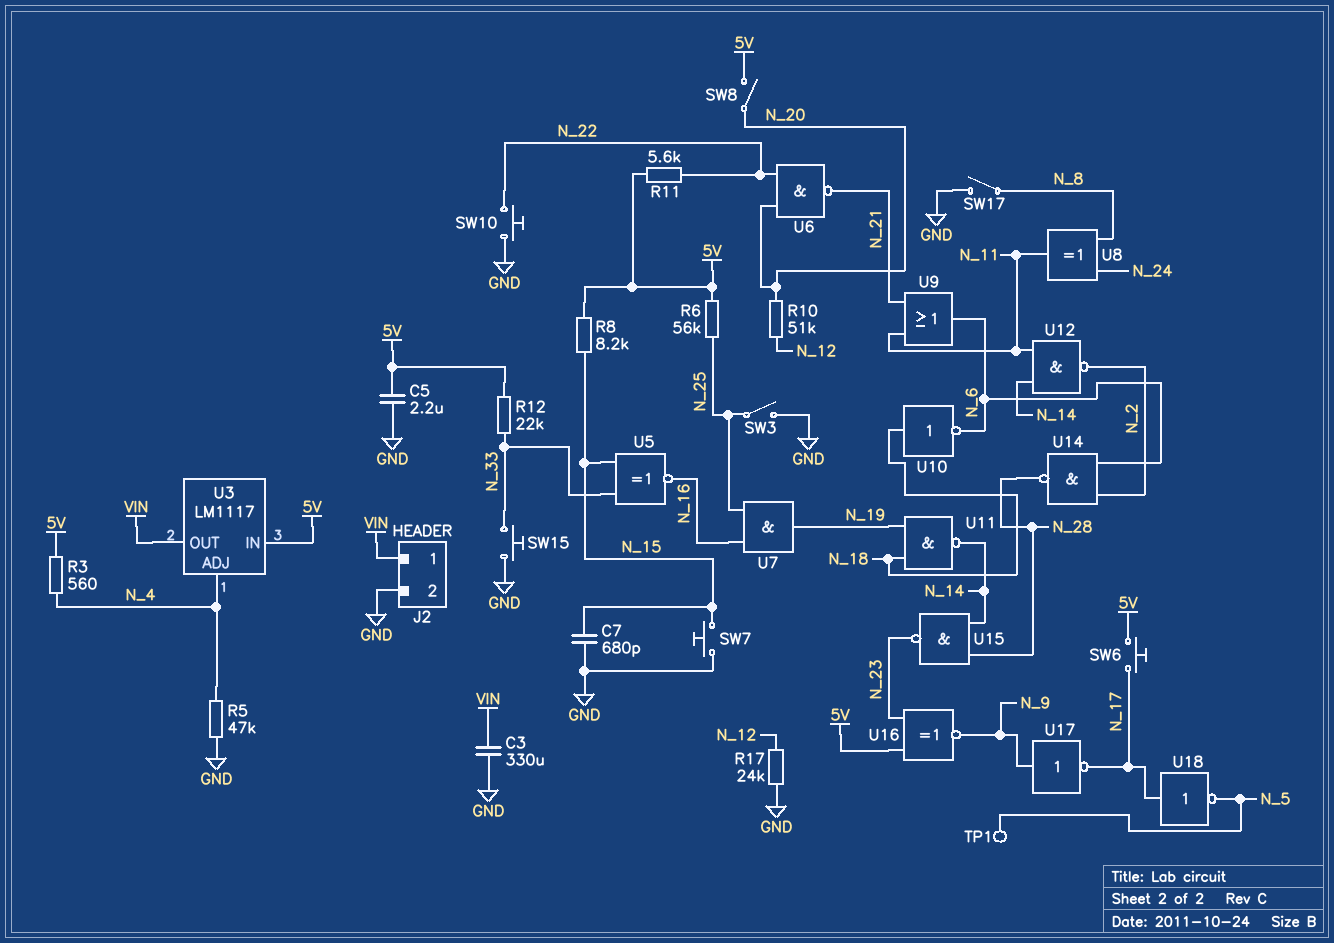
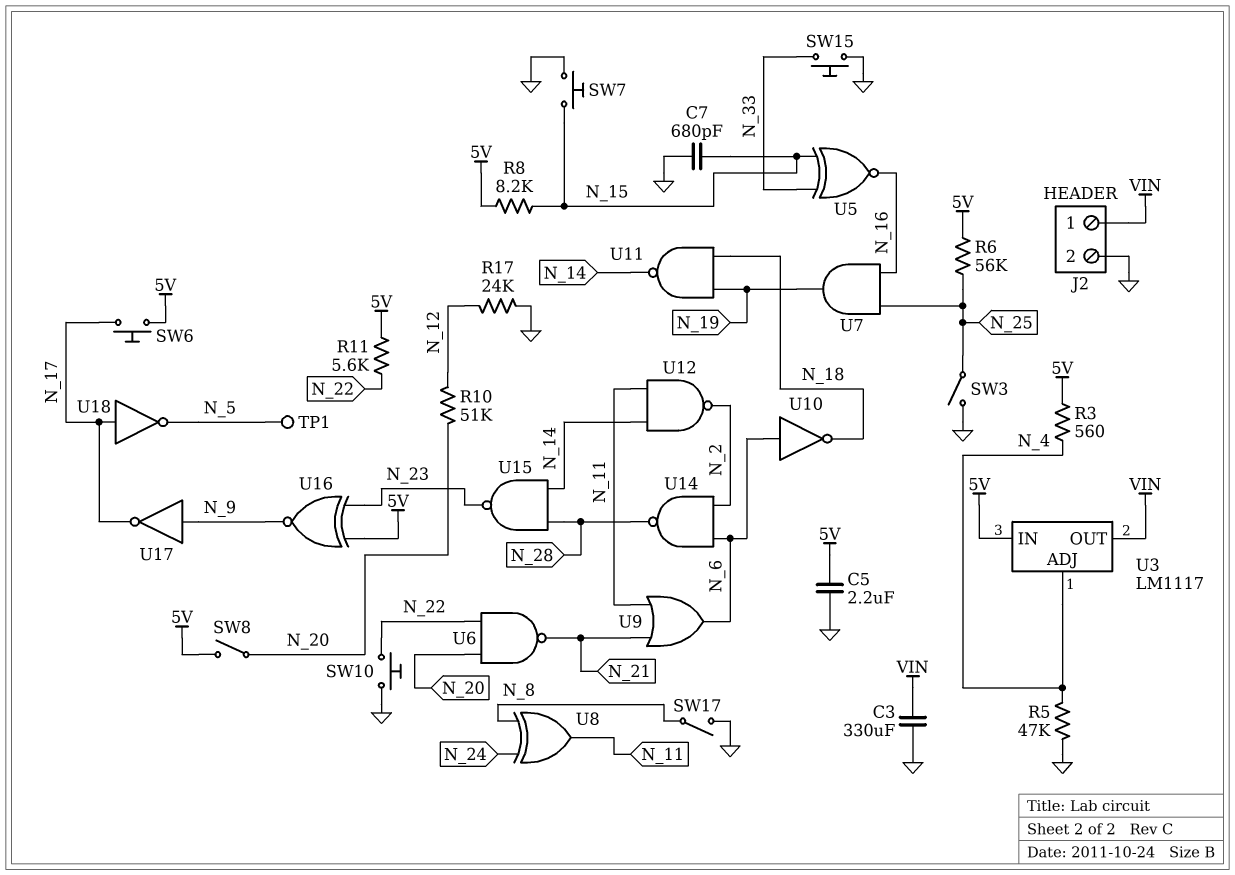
R12: 22k (5V, N_33) -> none
U10: NOT (in N_18, out N_6) -> NOT (in N_6, out N_18)

